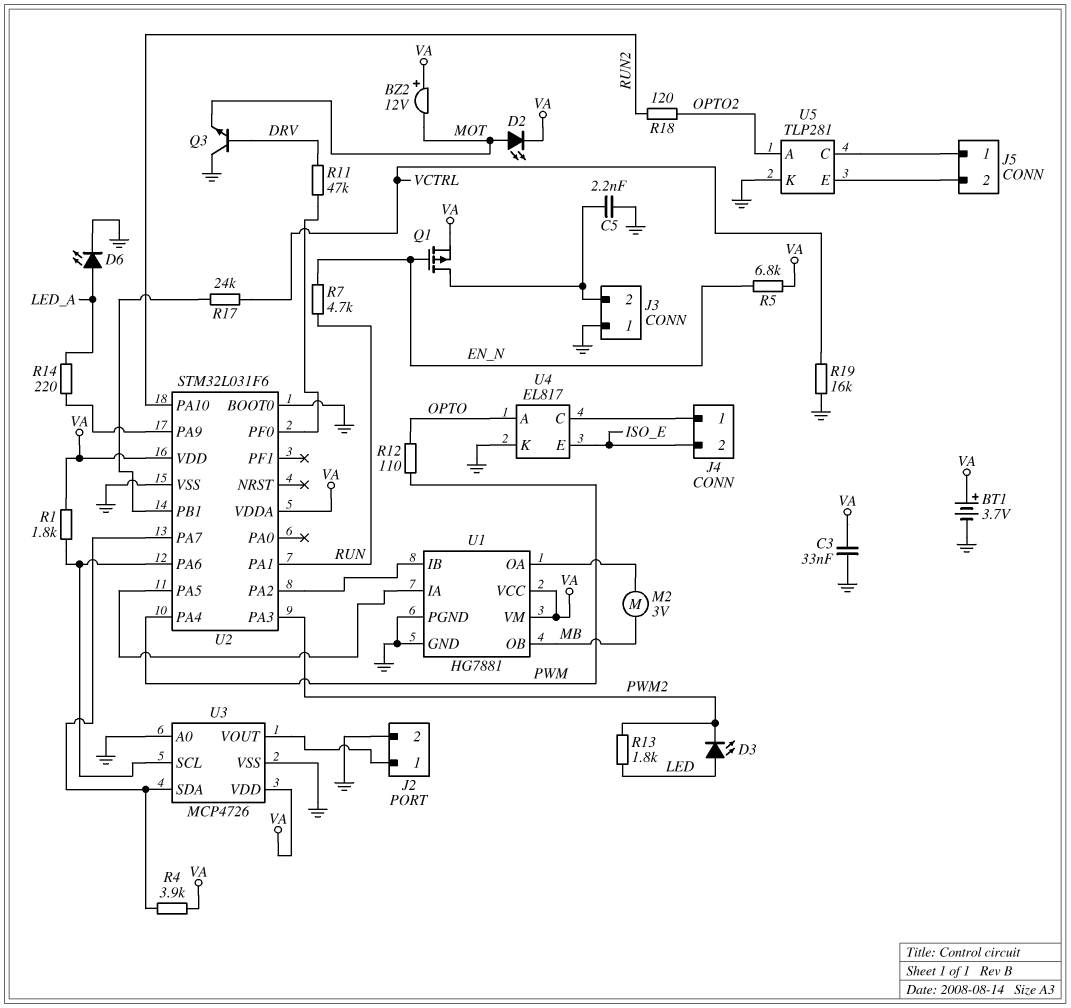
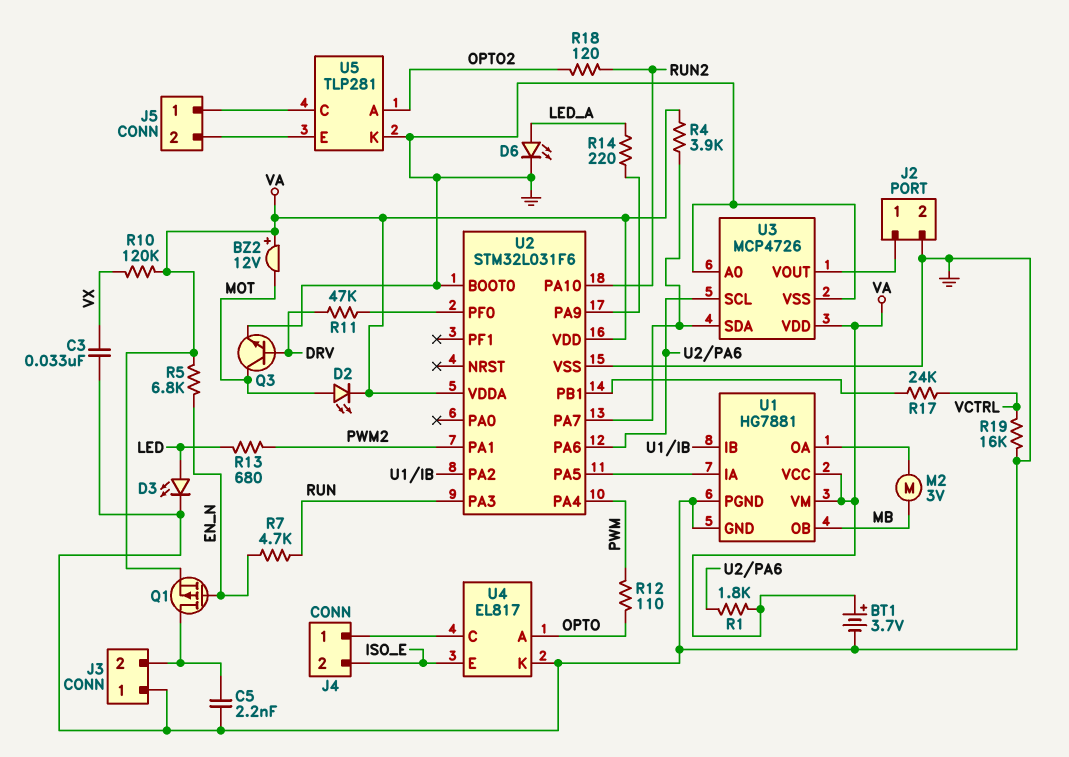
C3: 33nF (GND, VA) -> 33nF (GND, VX)
D3: LED (A LED, K PWM2) -> LED (A LED, K GND)
Q3: NPN (B DRV, C GND, E MOT) -> NPN (B DRV, C MOT, E GND)
R10: none -> 120k (VA, VX)
R13: 1.8k (LED, PWM2) -> 680 (LED, PWM2)
U2 pin PA1: RUN -> PWM2
U2 pin PA3: PWM2 -> RUN

